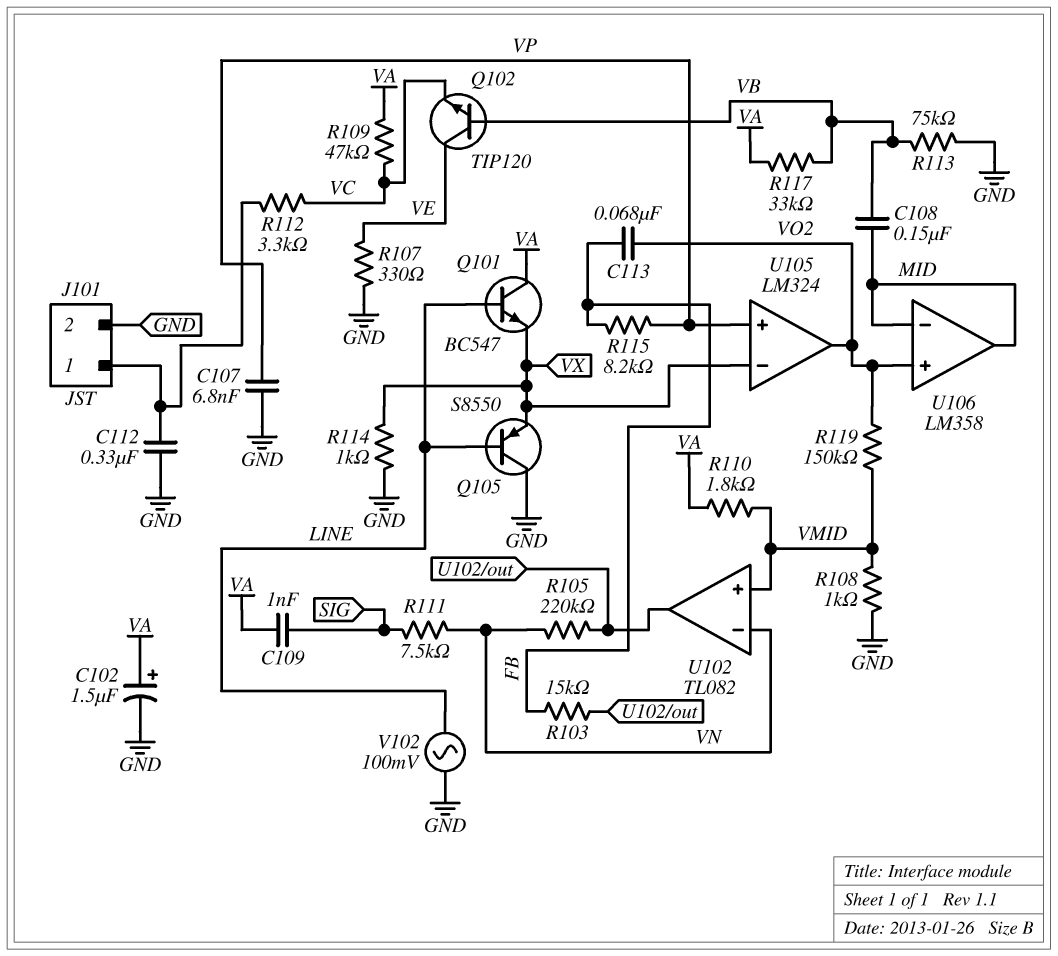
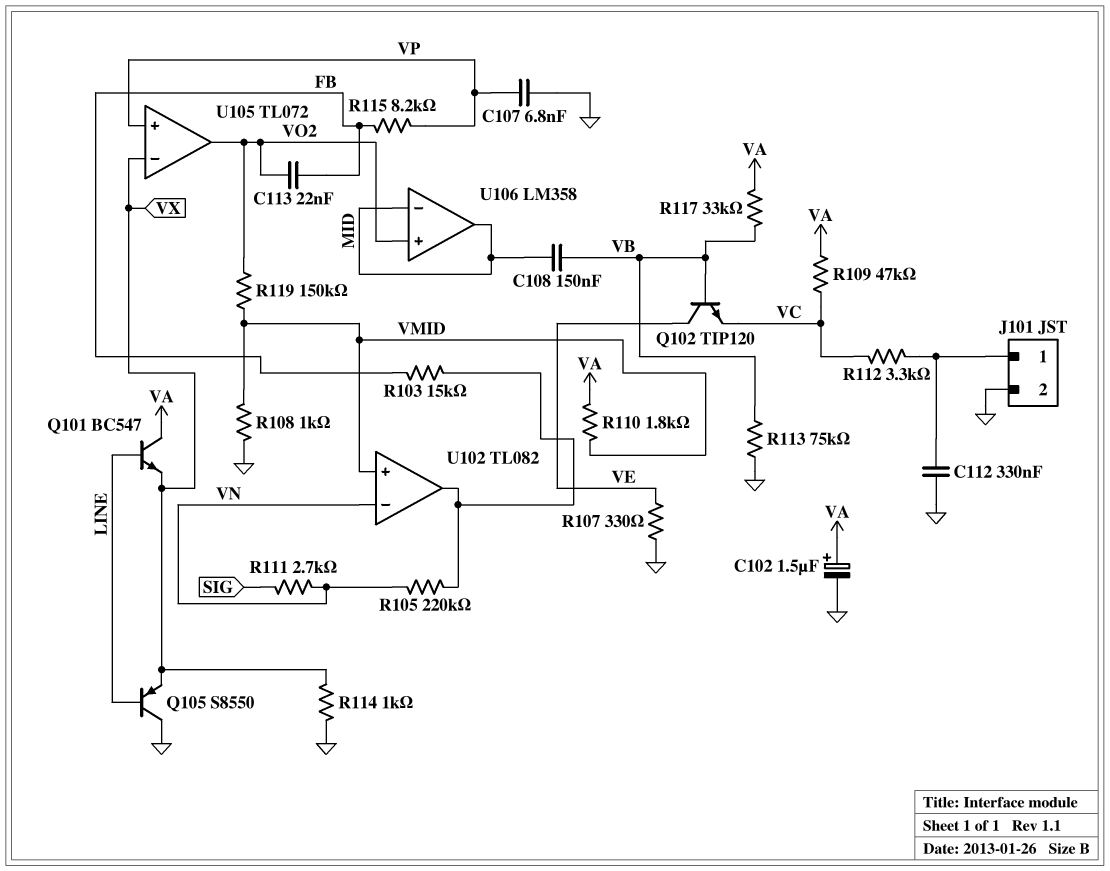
C109: 1nF (SIG, VA) -> none
C113: 68nF (FB, VO2) -> 22nF (FB, VO2)
R111: 7.5k (SIG, VN) -> 2.7k (SIG, VN)
U105: LM324 -> TL072
V102: AC 100mV (GND, LINE) -> none

